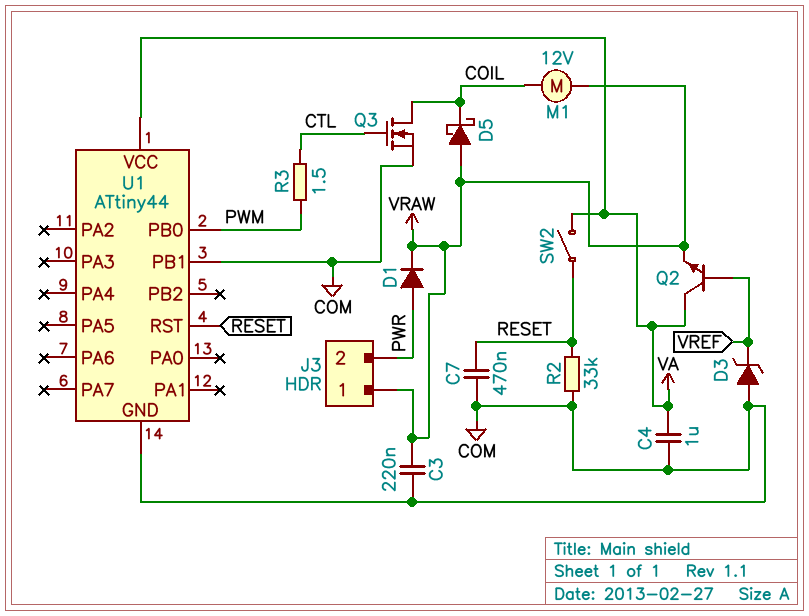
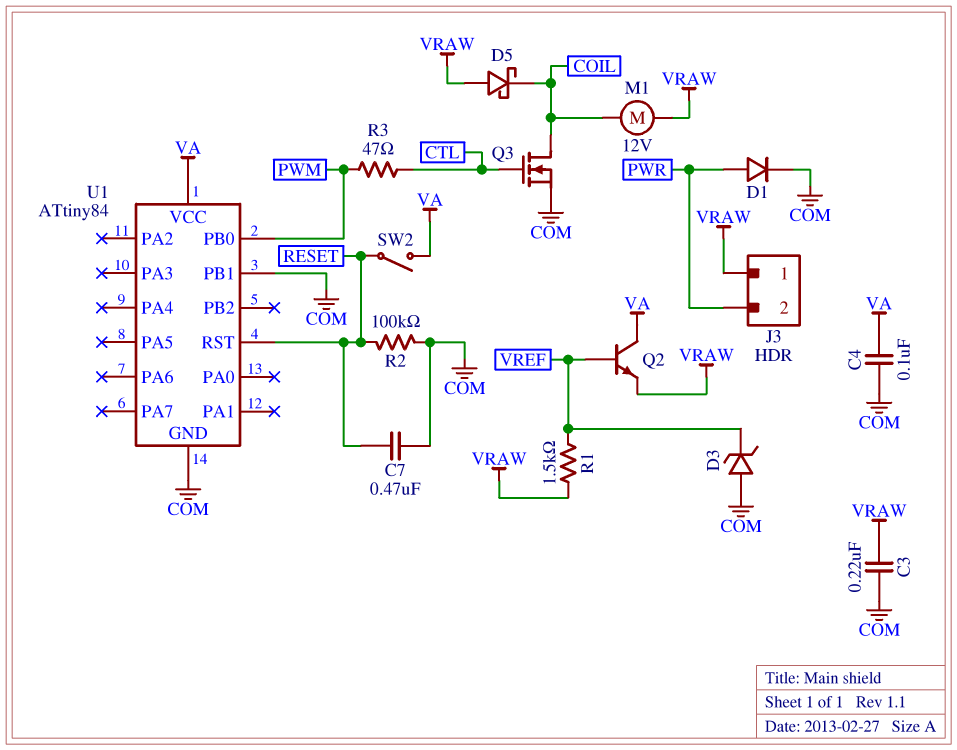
C4: 1uF (COM, VA) -> 100nF (COM, VA)
D1: diode (A PWR, K VRAW) -> diode (A PWR, K COM)
R1: none -> 1.5k (VRAW, VREF)
R2: 33k (COM, RESET) -> 100k (COM, RESET)
R3: 1.5 (CTL, PWM) -> 47 (CTL, PWM)
U1: ATtiny44 -> ATtiny84

